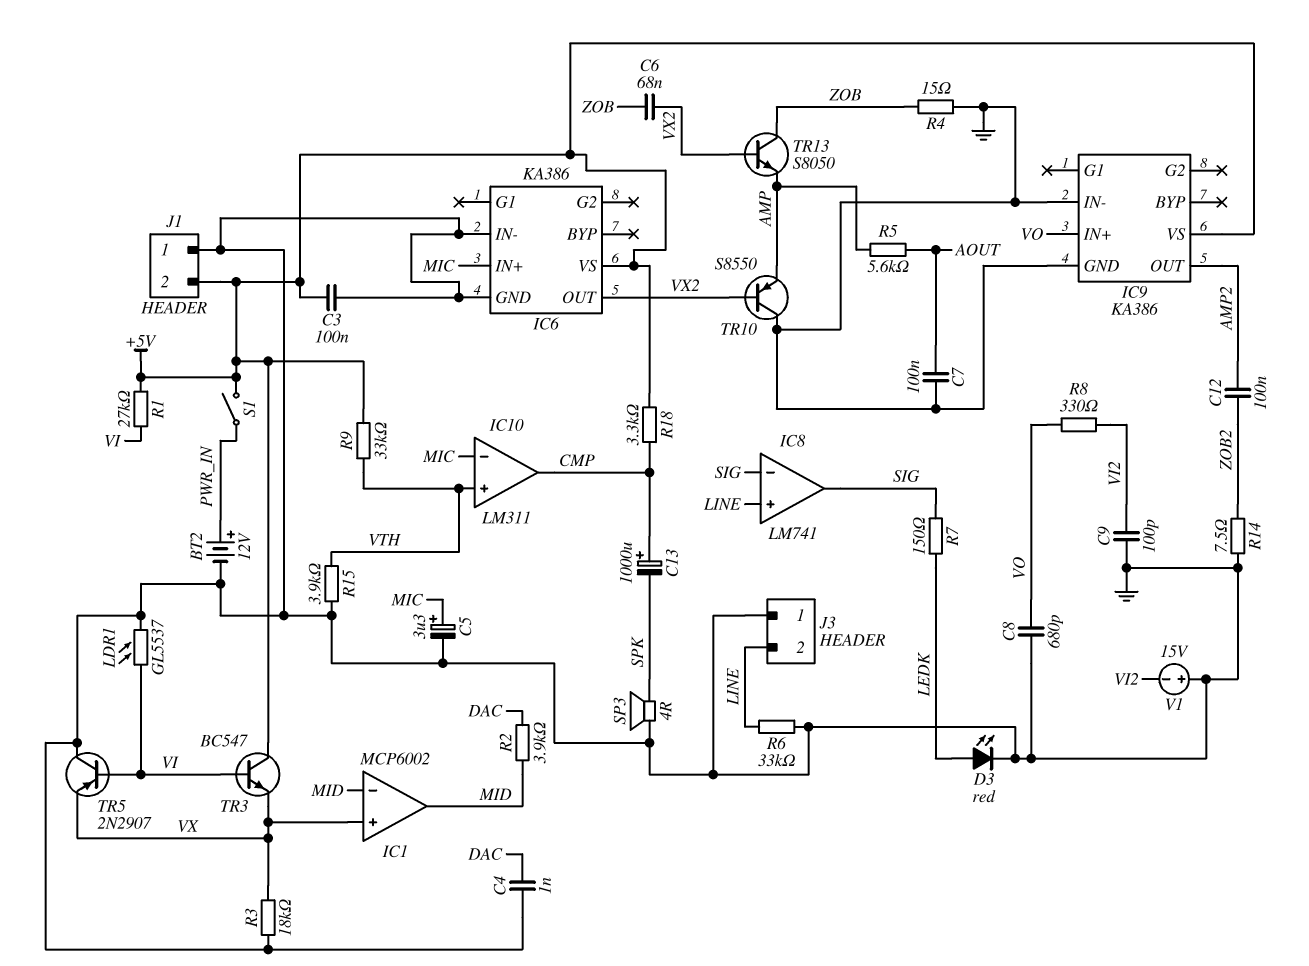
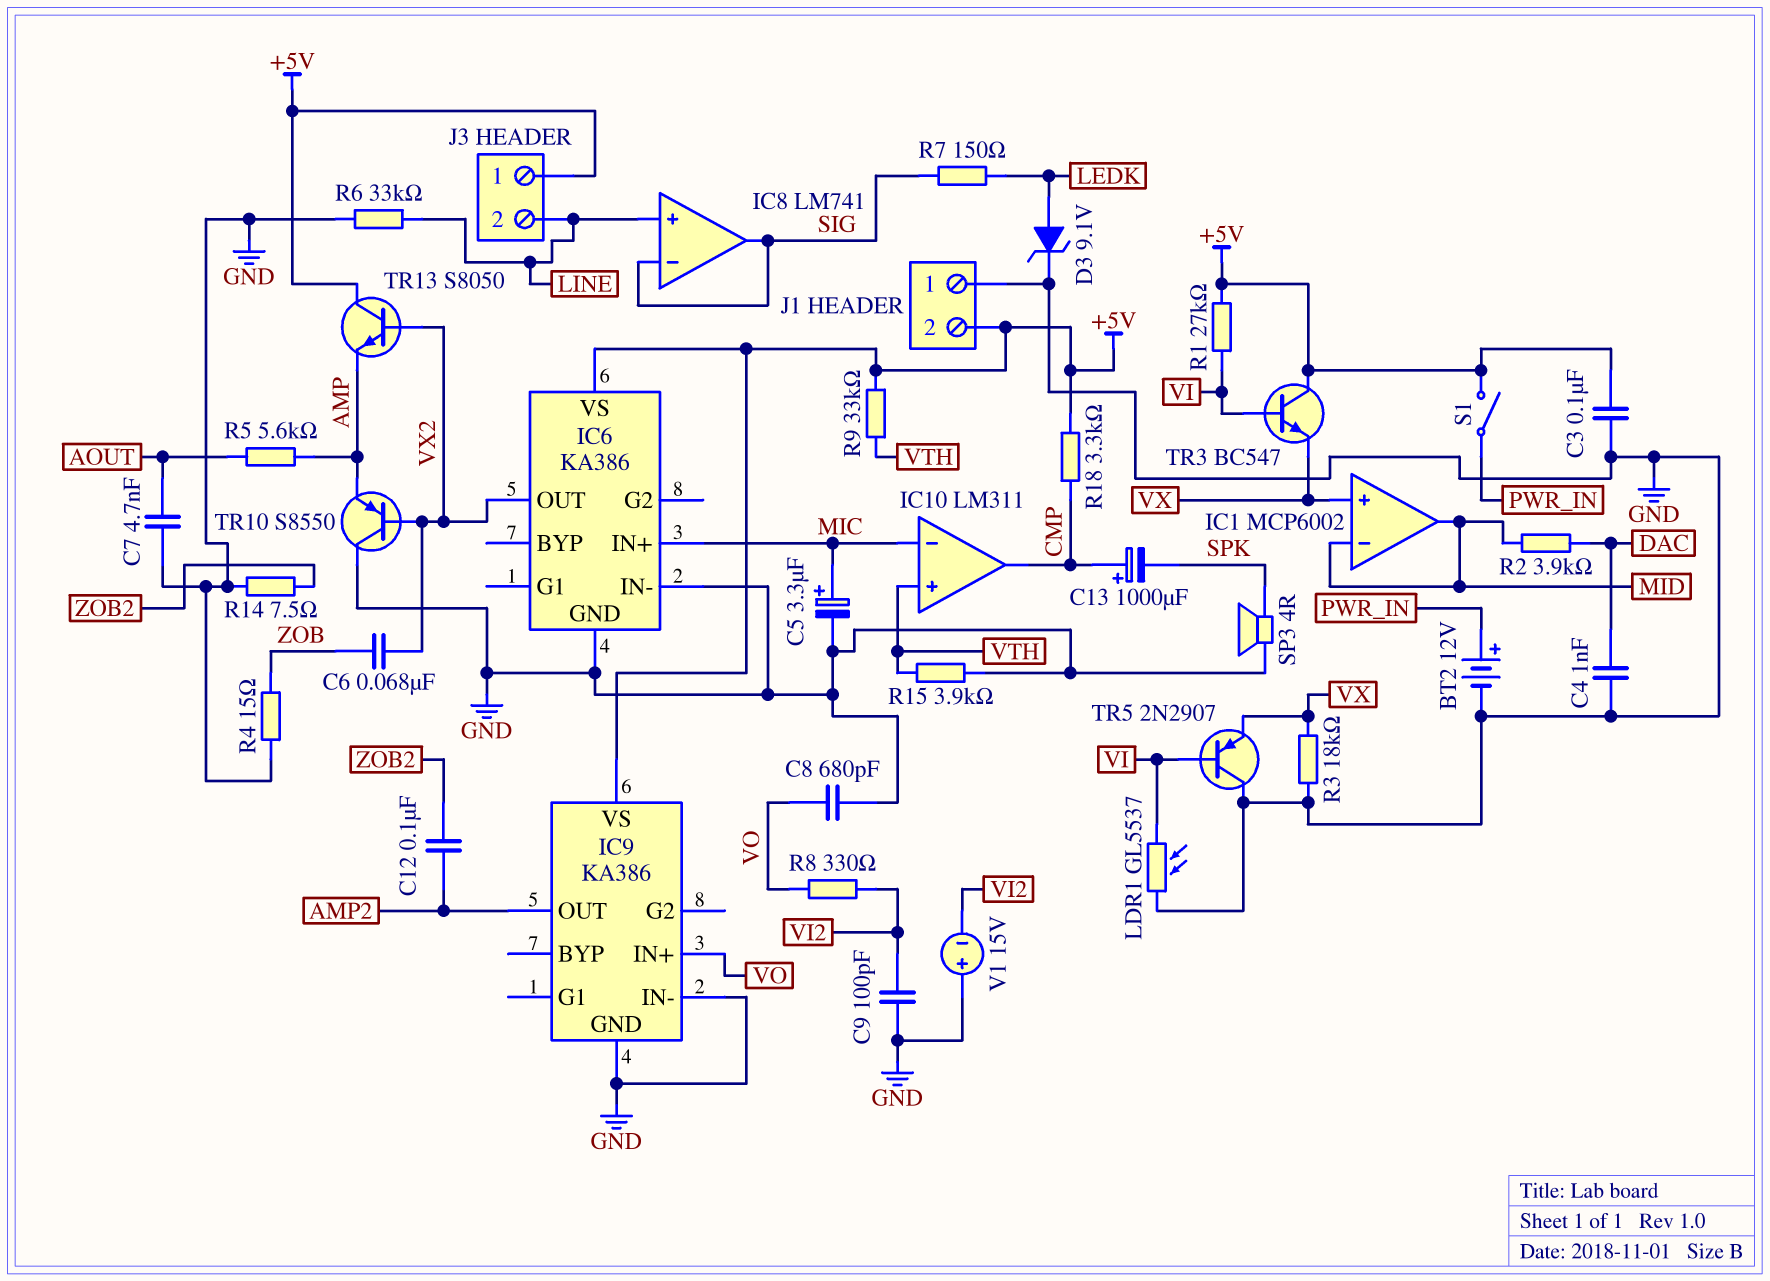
C7: 100nF (AOUT, GND) -> 4.7nF (AOUT, GND)
D3: LED red (A LEDK, K GND) -> zener 9.1V (A LEDK, K GND)
J3 pin 1: GND -> +5V
TR13: NPN S8050 (B VX2, C ZOB, E AMP) -> NPN S8050 (B VX2, C +5V, E AMP)

